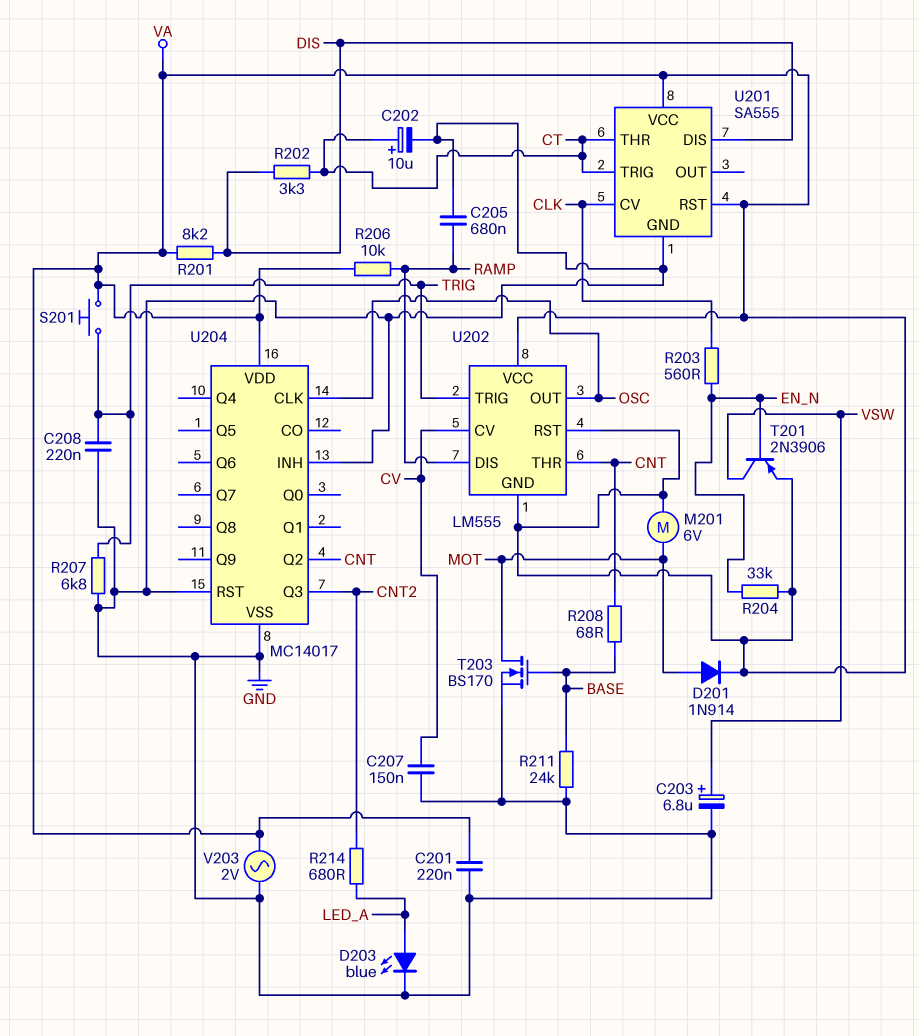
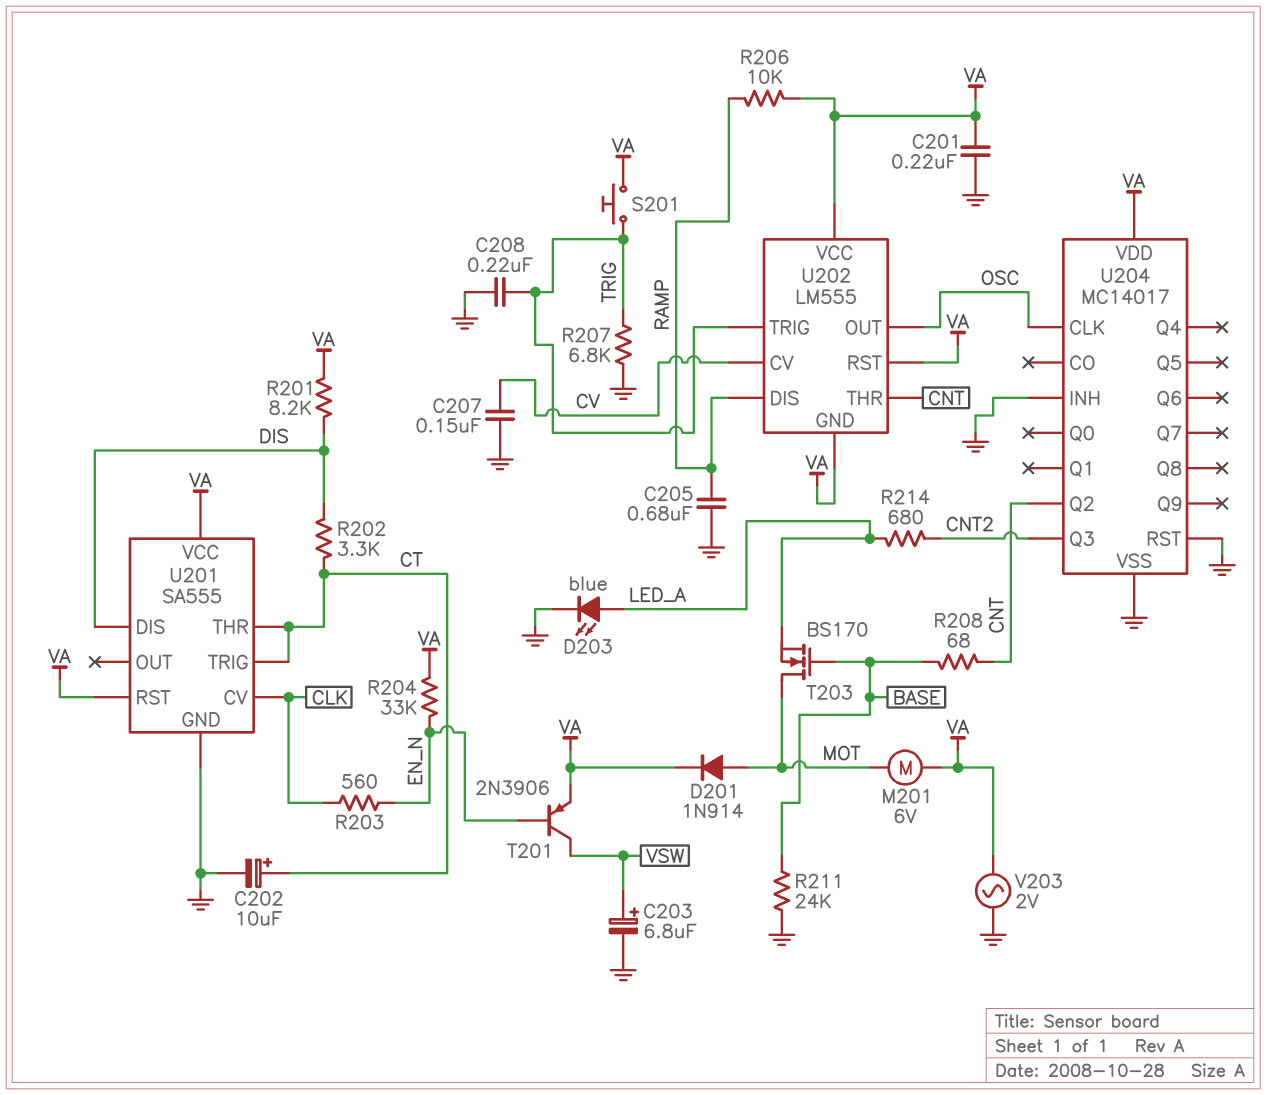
T203: NMOS BS170 (G BASE, D MOT, S GND) -> NMOS BS170 (G BASE, D MOT, S LED_A)

